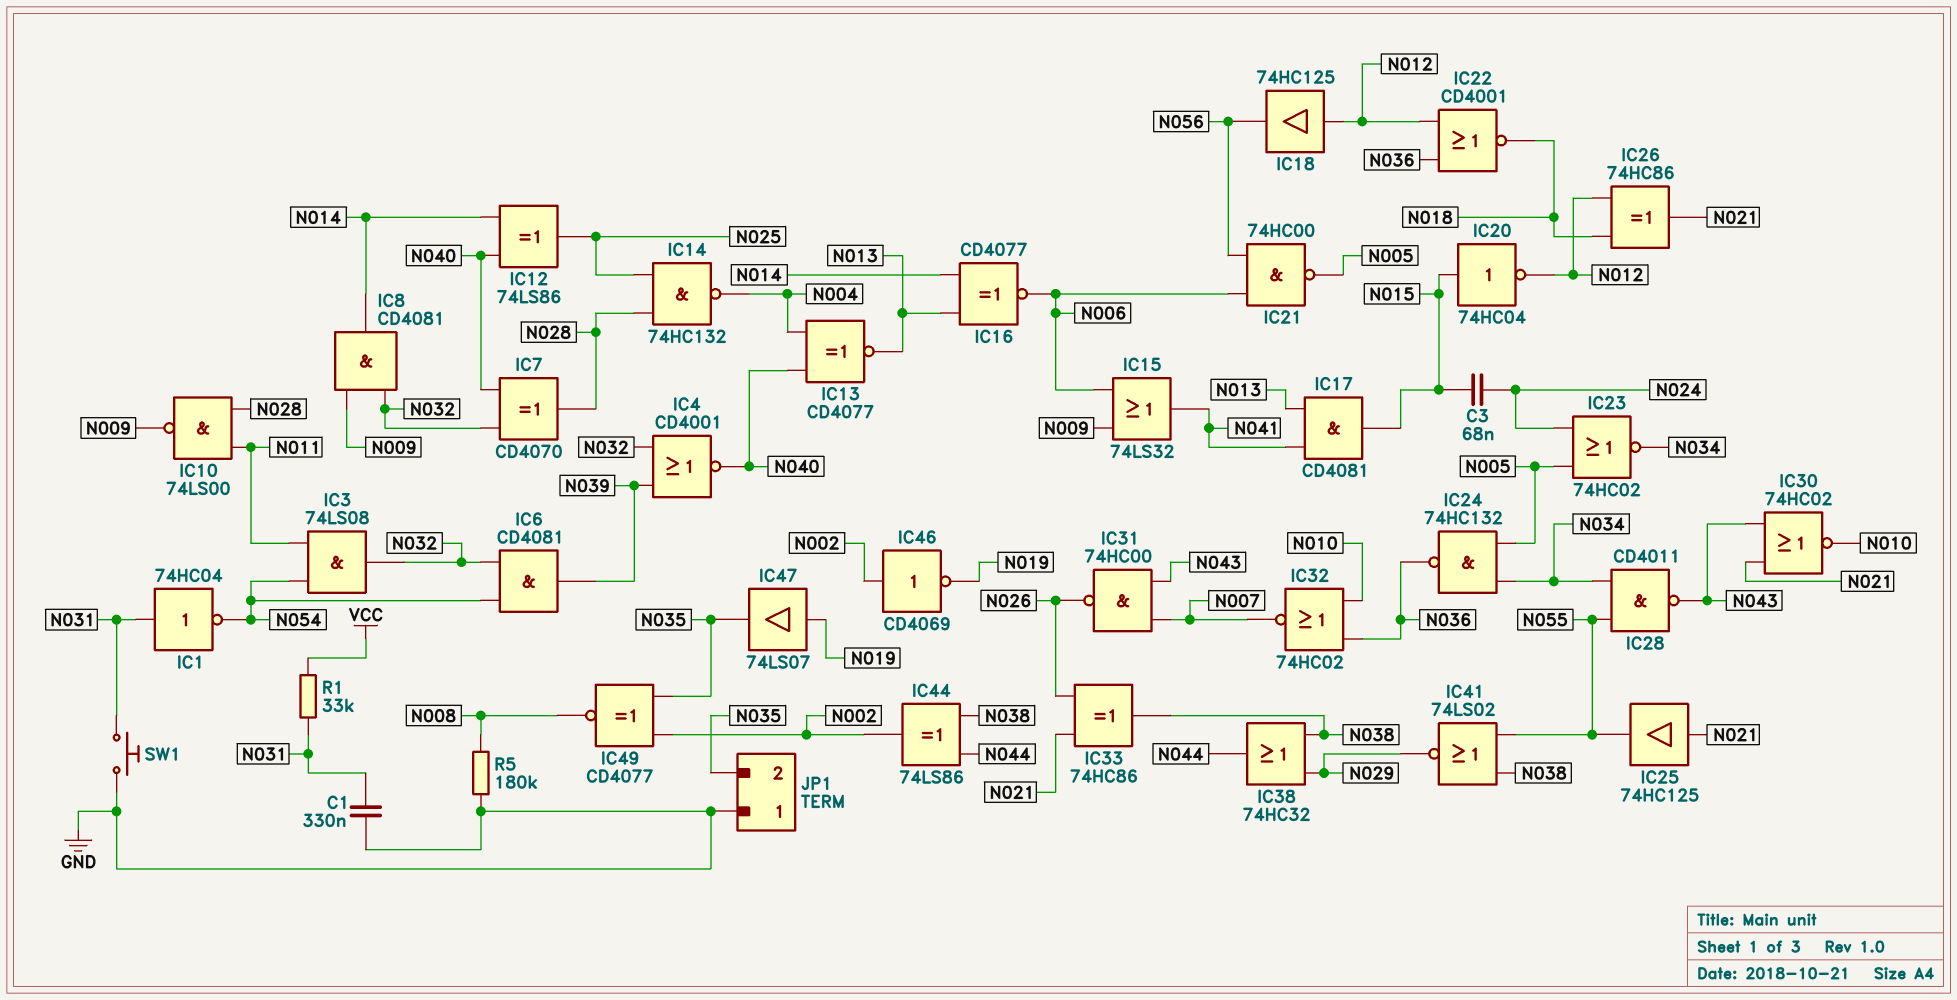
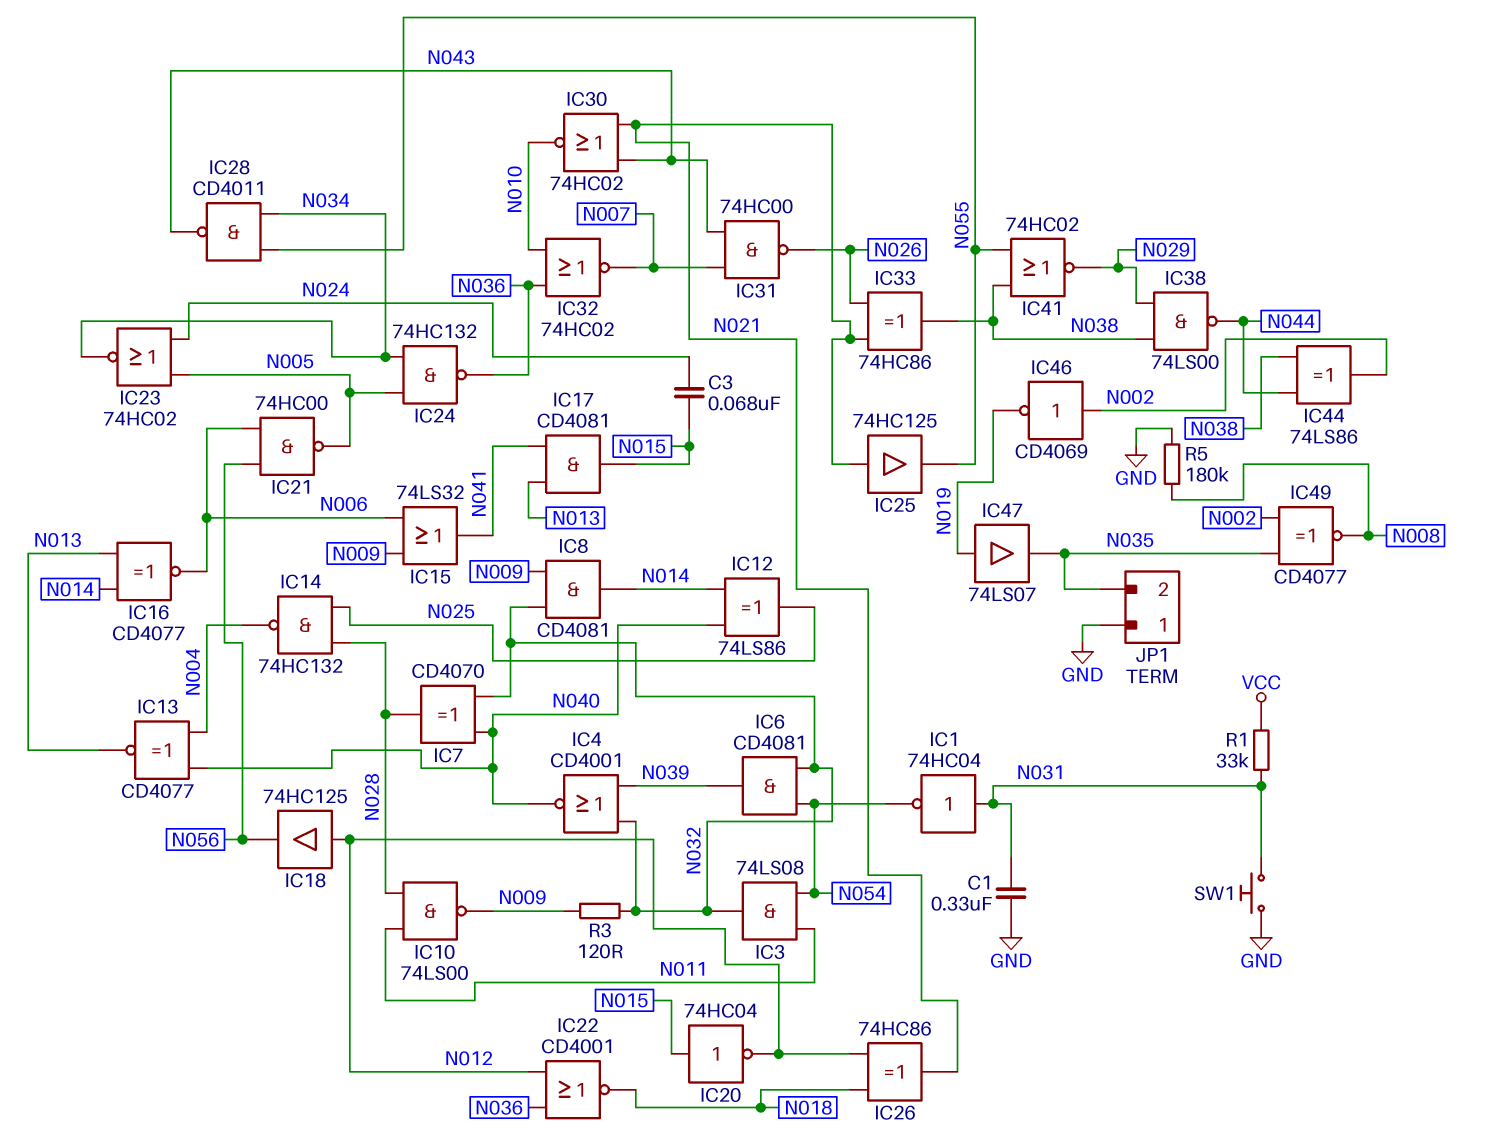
IC38: OR 74HC32 (in N029, in N038, out N044) -> NAND 74LS00 (in N029, in N038, out N044)
IC41: NOR 74LS02 (in N038, in N055, out N029) -> NOR 74HC02 (in N038, in N055, out N029)
R3: none -> 120 (N009, N032)

